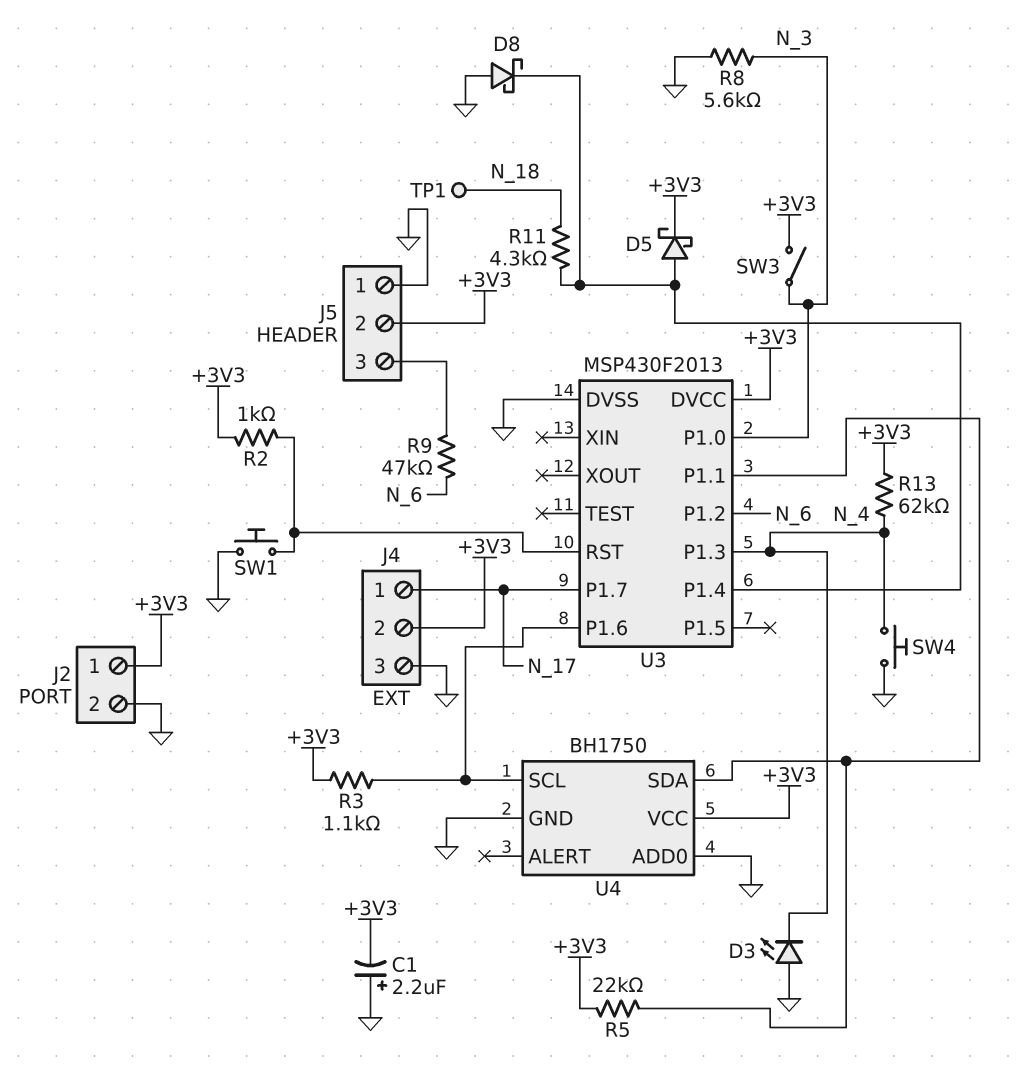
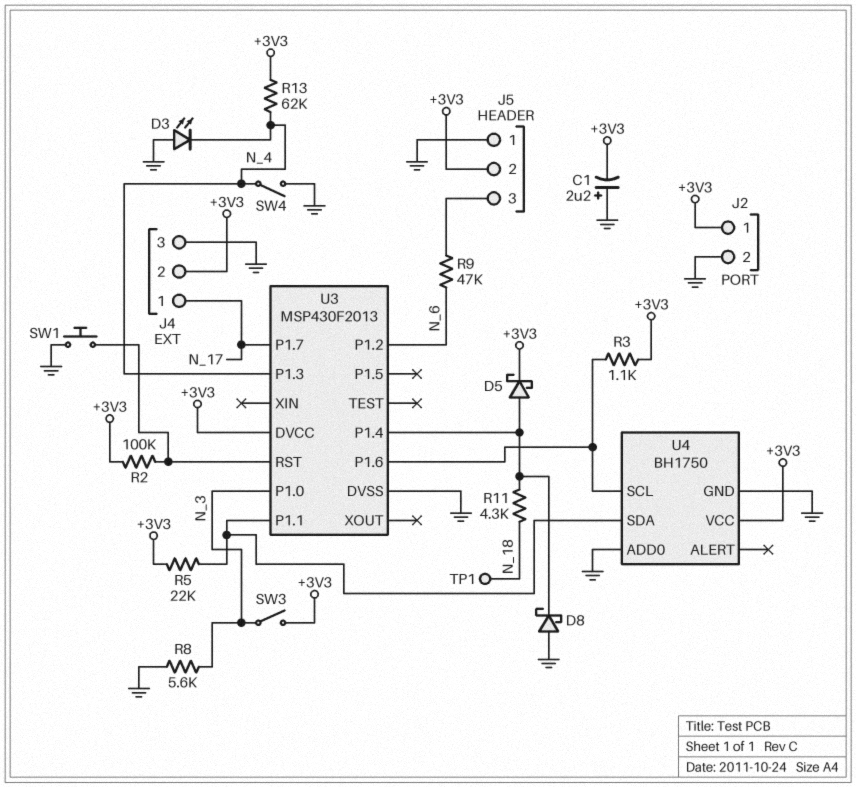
R2: 1k (+3V3, U3/RST) -> 100k (+3V3, U3/RST)
SW4: button (GND, N_4) -> switch (GND, N_4)

